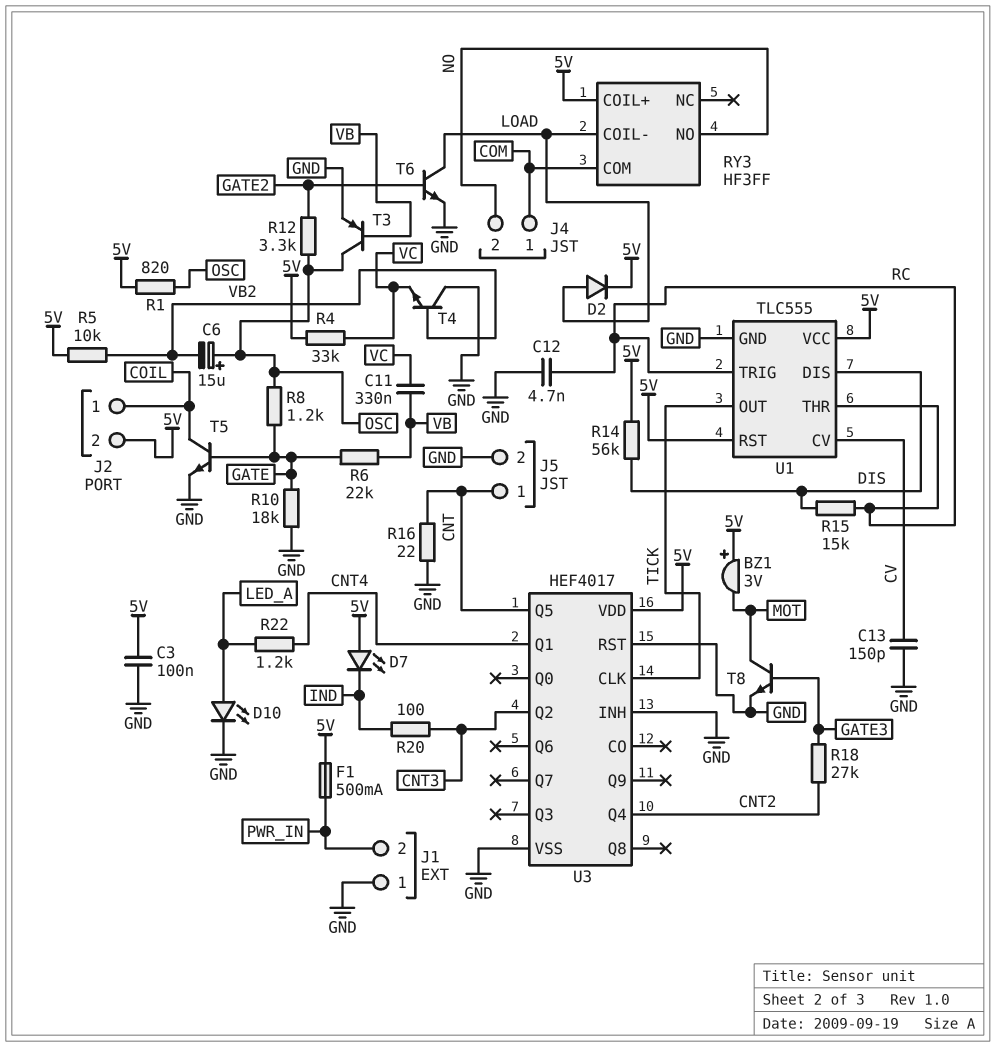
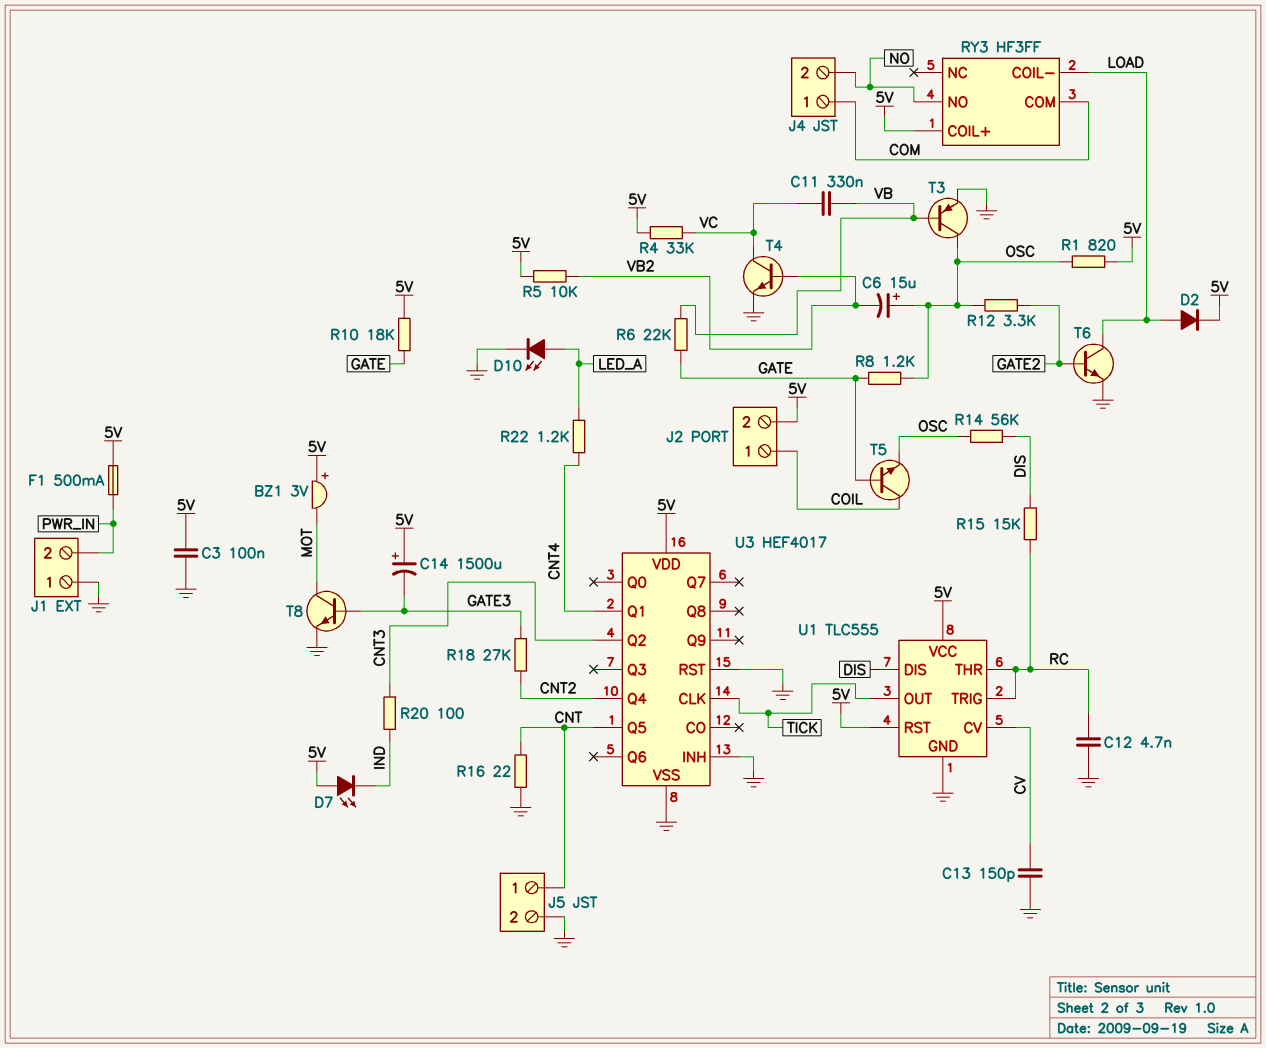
C14: none -> 1500uF (plus 5V, minus GATE3)
R10: 18k (GATE, GND) -> 18k (5V, GATE)
R14: 56k (5V, DIS) -> 56k (DIS, OSC)
T4: NPN (B VB2, C GND, E VC) -> NPN (B VB2, C VC, E GND)
T5: NPN (B GATE, C COIL, E GND) -> NPN (B GATE, C COIL, E OSC)

